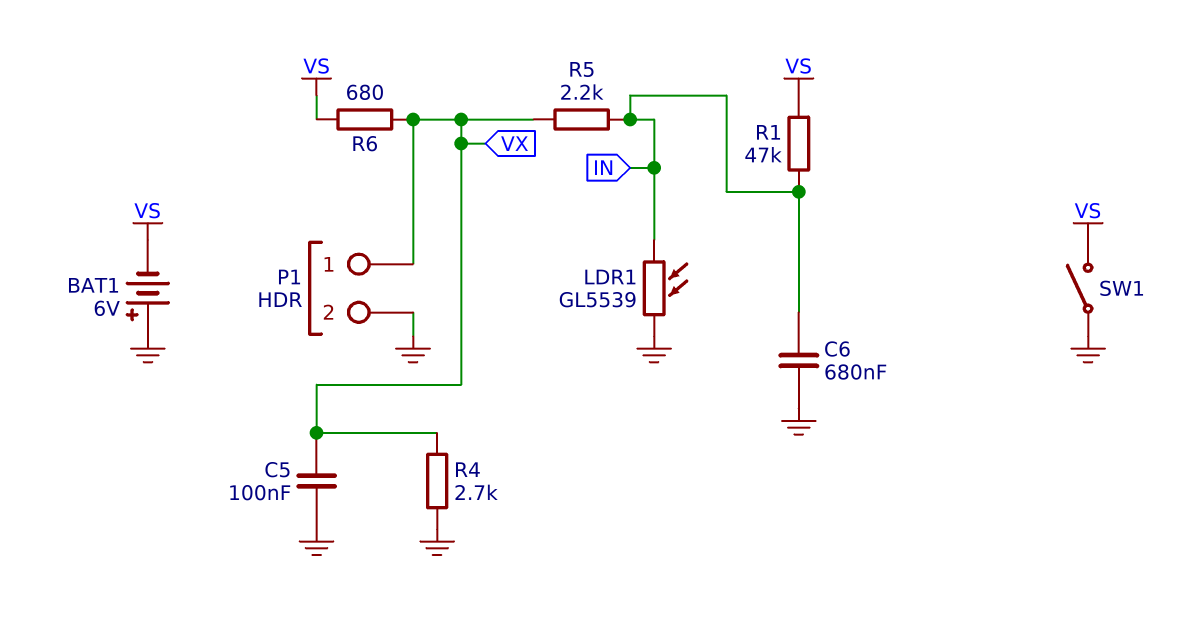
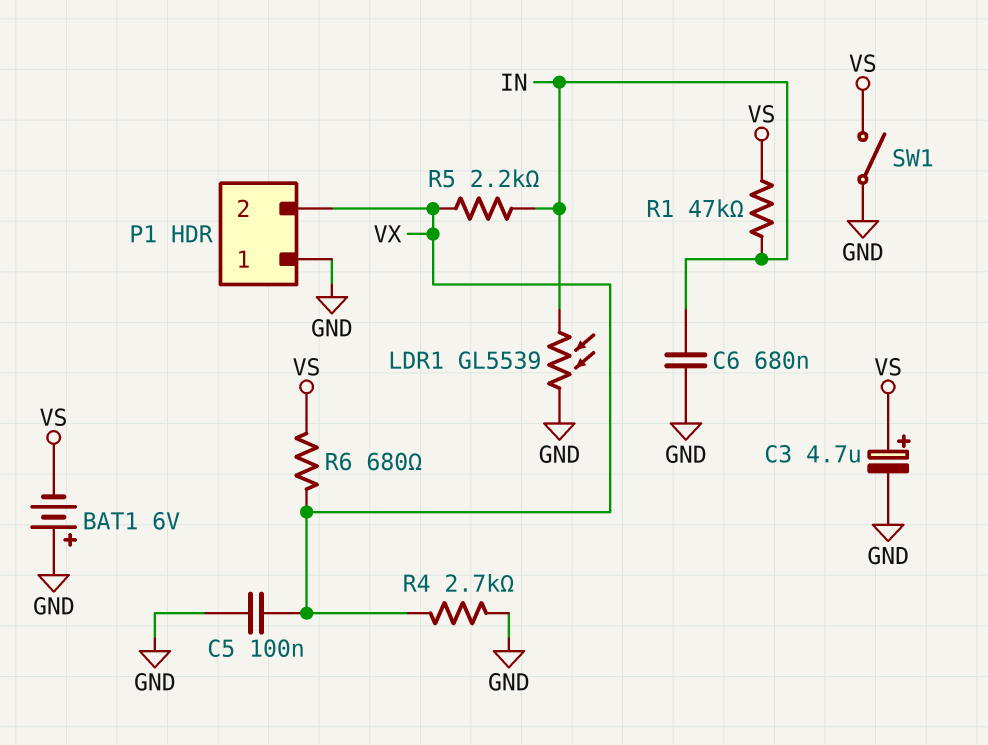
C3: none -> 4.7uF (plus VS, minus GND)
P1 pin 1: VX -> GND
P1 pin 2: GND -> VX

